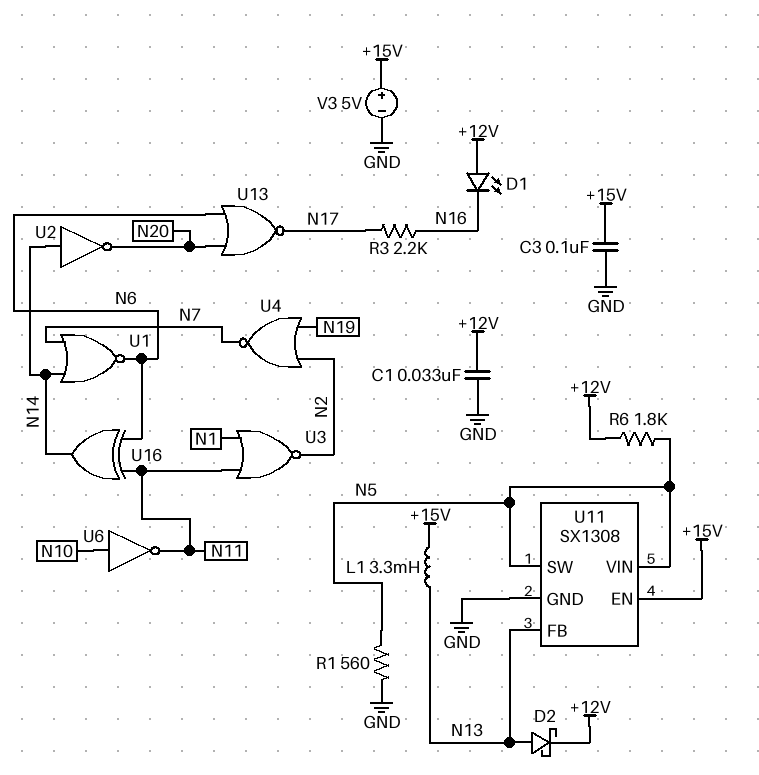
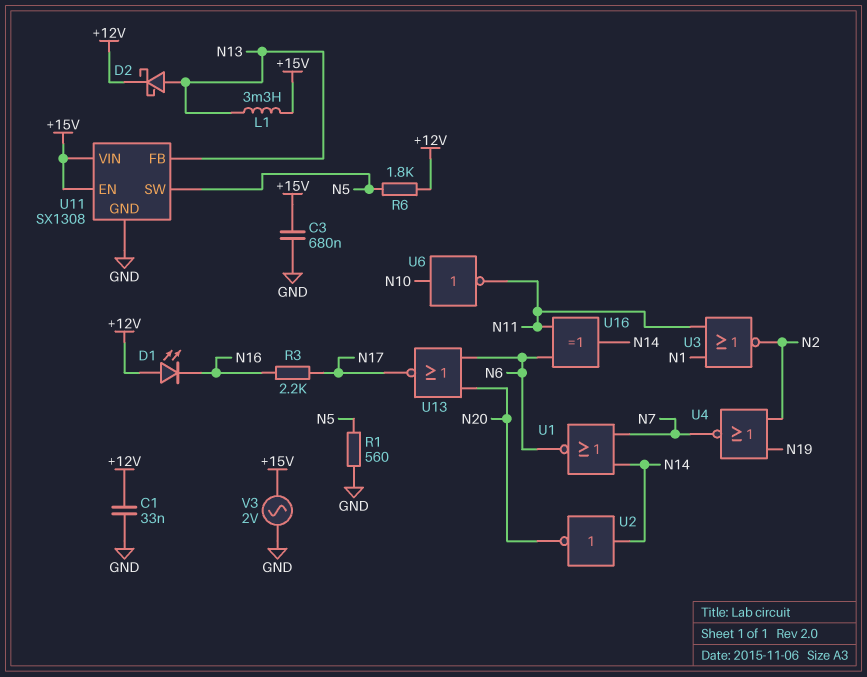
C3: 100nF (+15V, GND) -> 680nF (+15V, GND)
U11 pin VIN: N5 -> +15V
V3: 5V (plus +15V, minus GND) -> AC 2V (+15V, GND)

